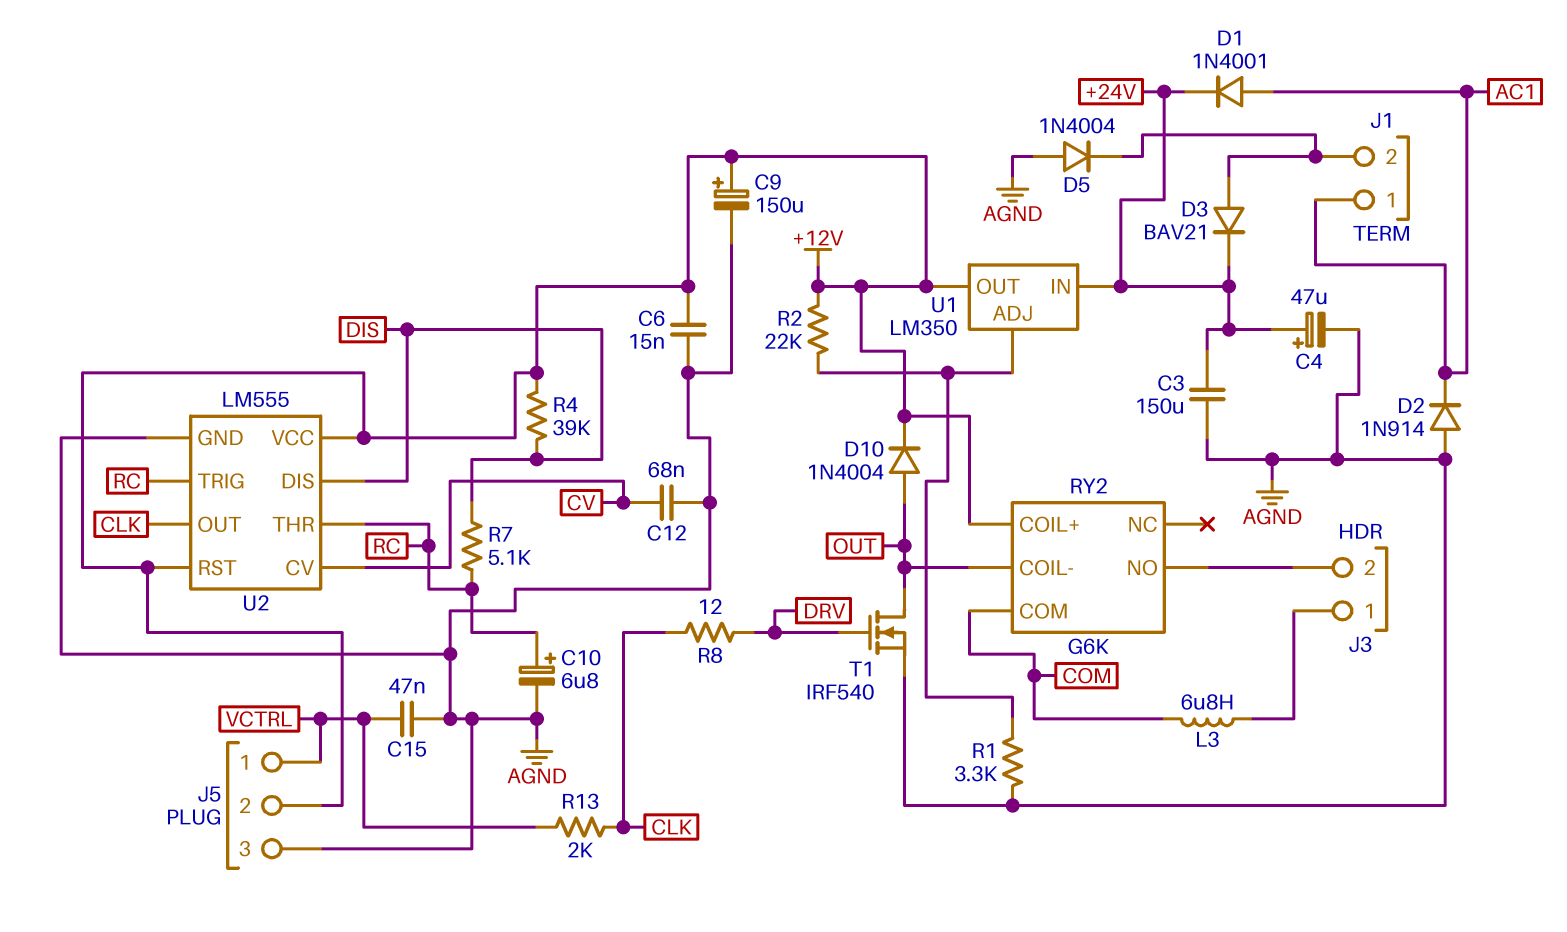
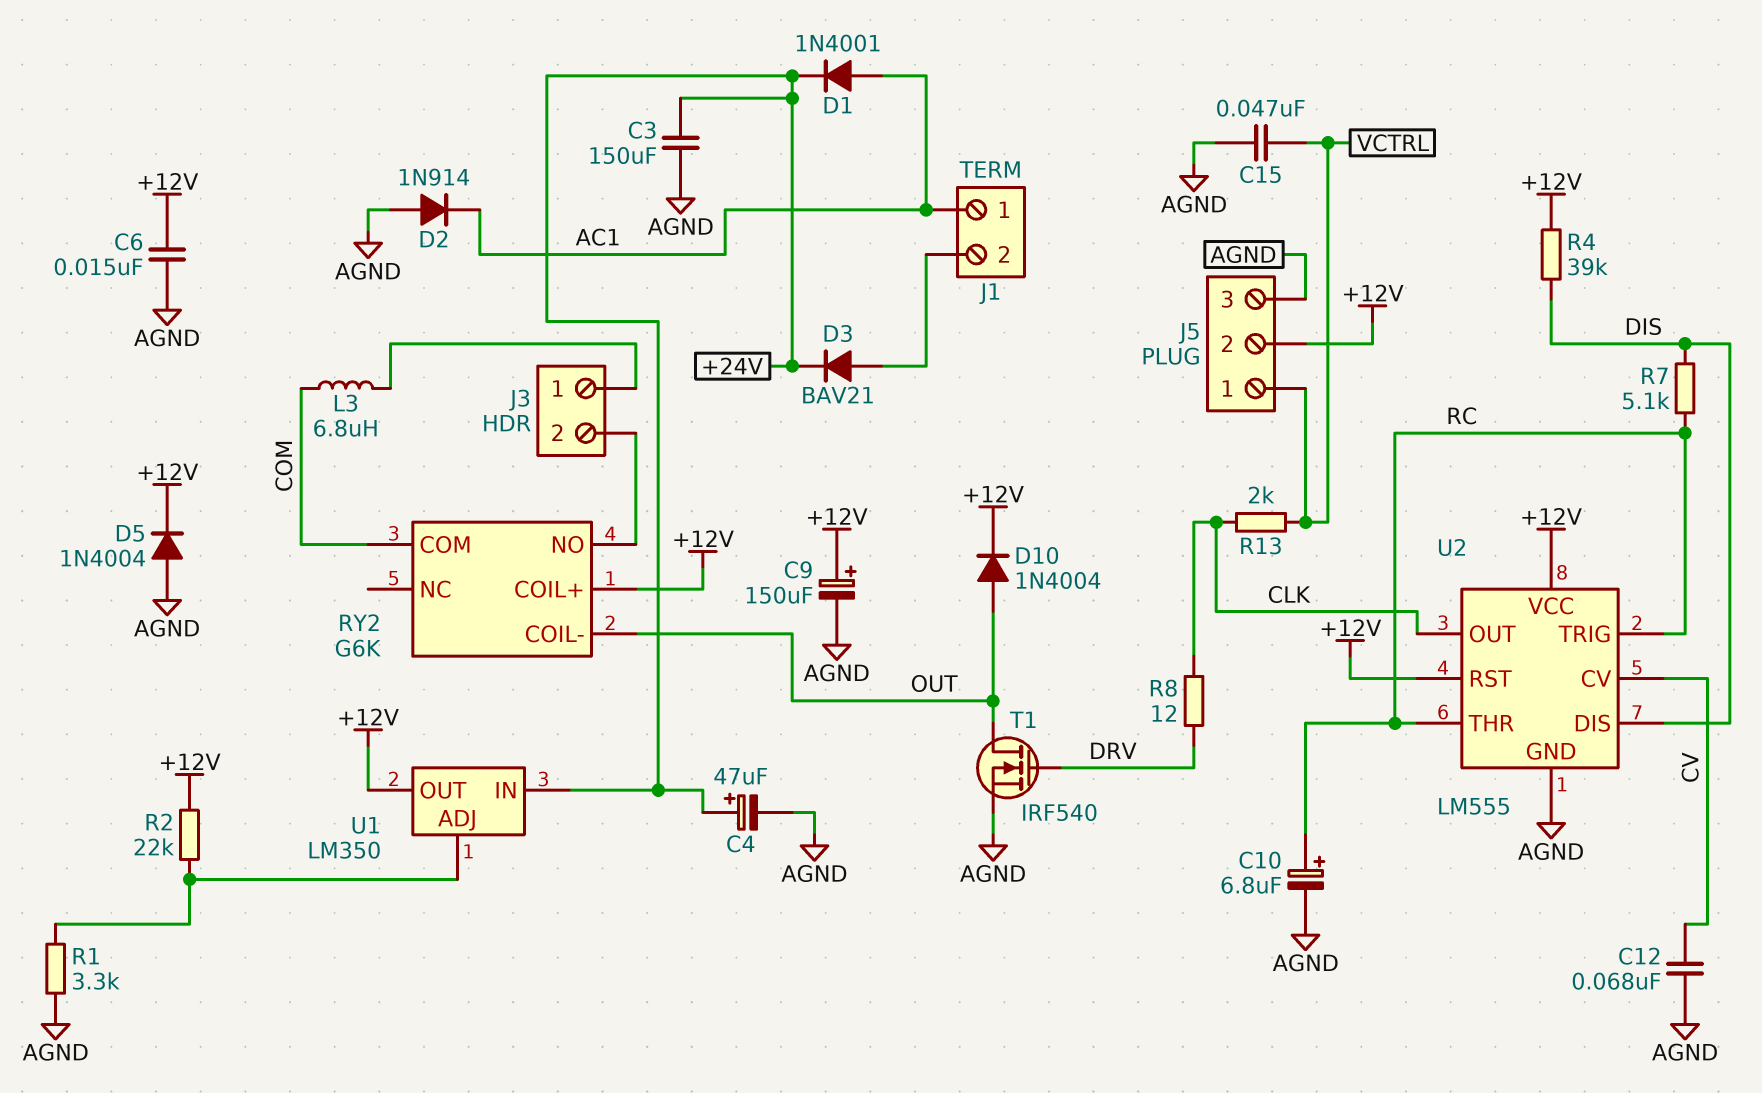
D5: diode 1N4004 (A AGND, K J1/2) -> diode 1N4004 (A AGND, K +12V)

